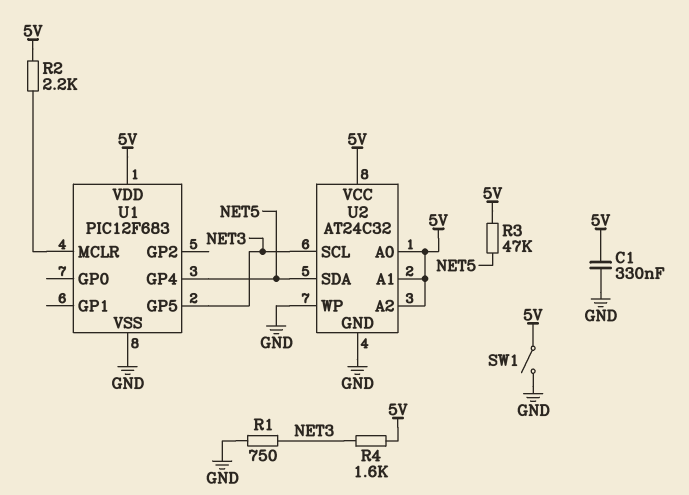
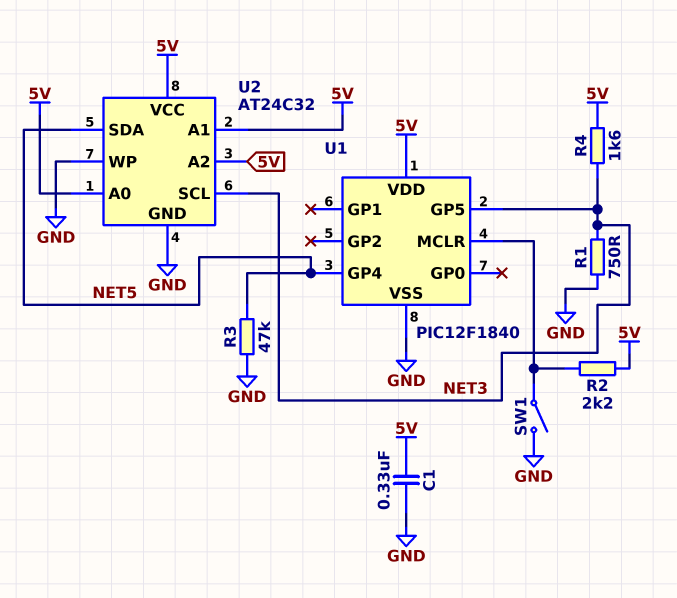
R3: 47k (5V, NET5) -> 47k (GND, NET5)
SW1: switch (5V, GND) -> switch (GND, U1/MCLR)
U1: PIC12F683 -> PIC12F1840

